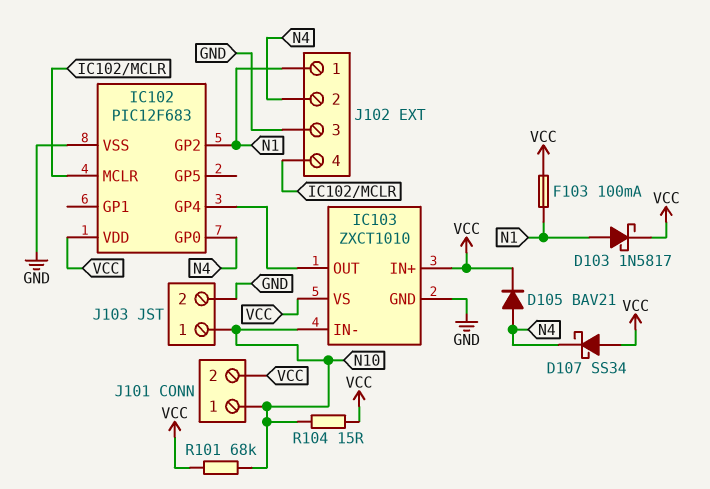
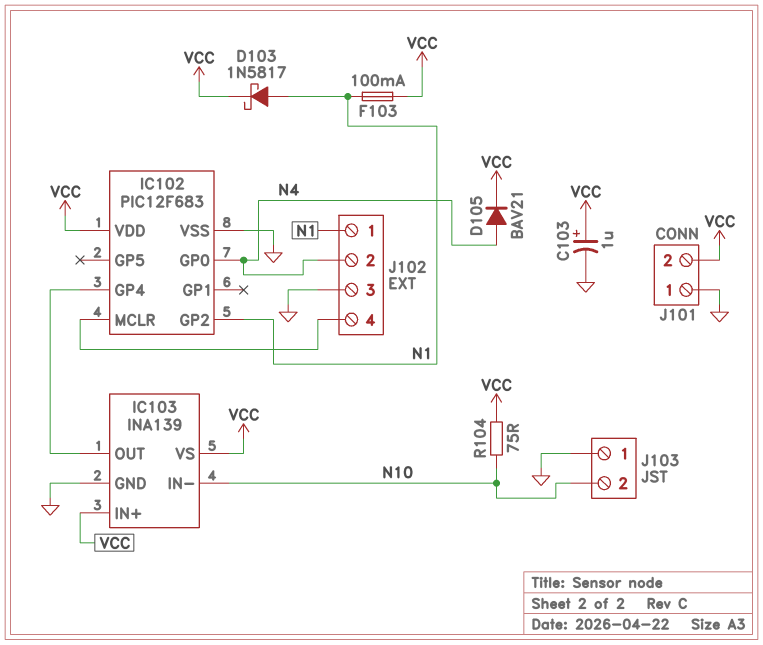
C103: none -> 1uF (plus VCC, minus GND)
D107: schottky SS34 (A VCC, K N4) -> none
IC103: ZXCT1010 -> INA139
J101 pin 1: N10 -> GND
J103 pin 1: N10 -> GND
J103 pin 2: GND -> N10
R101: 68k (N10, VCC) -> none
R104: 15 (N10, VCC) -> 75 (N10, VCC)

